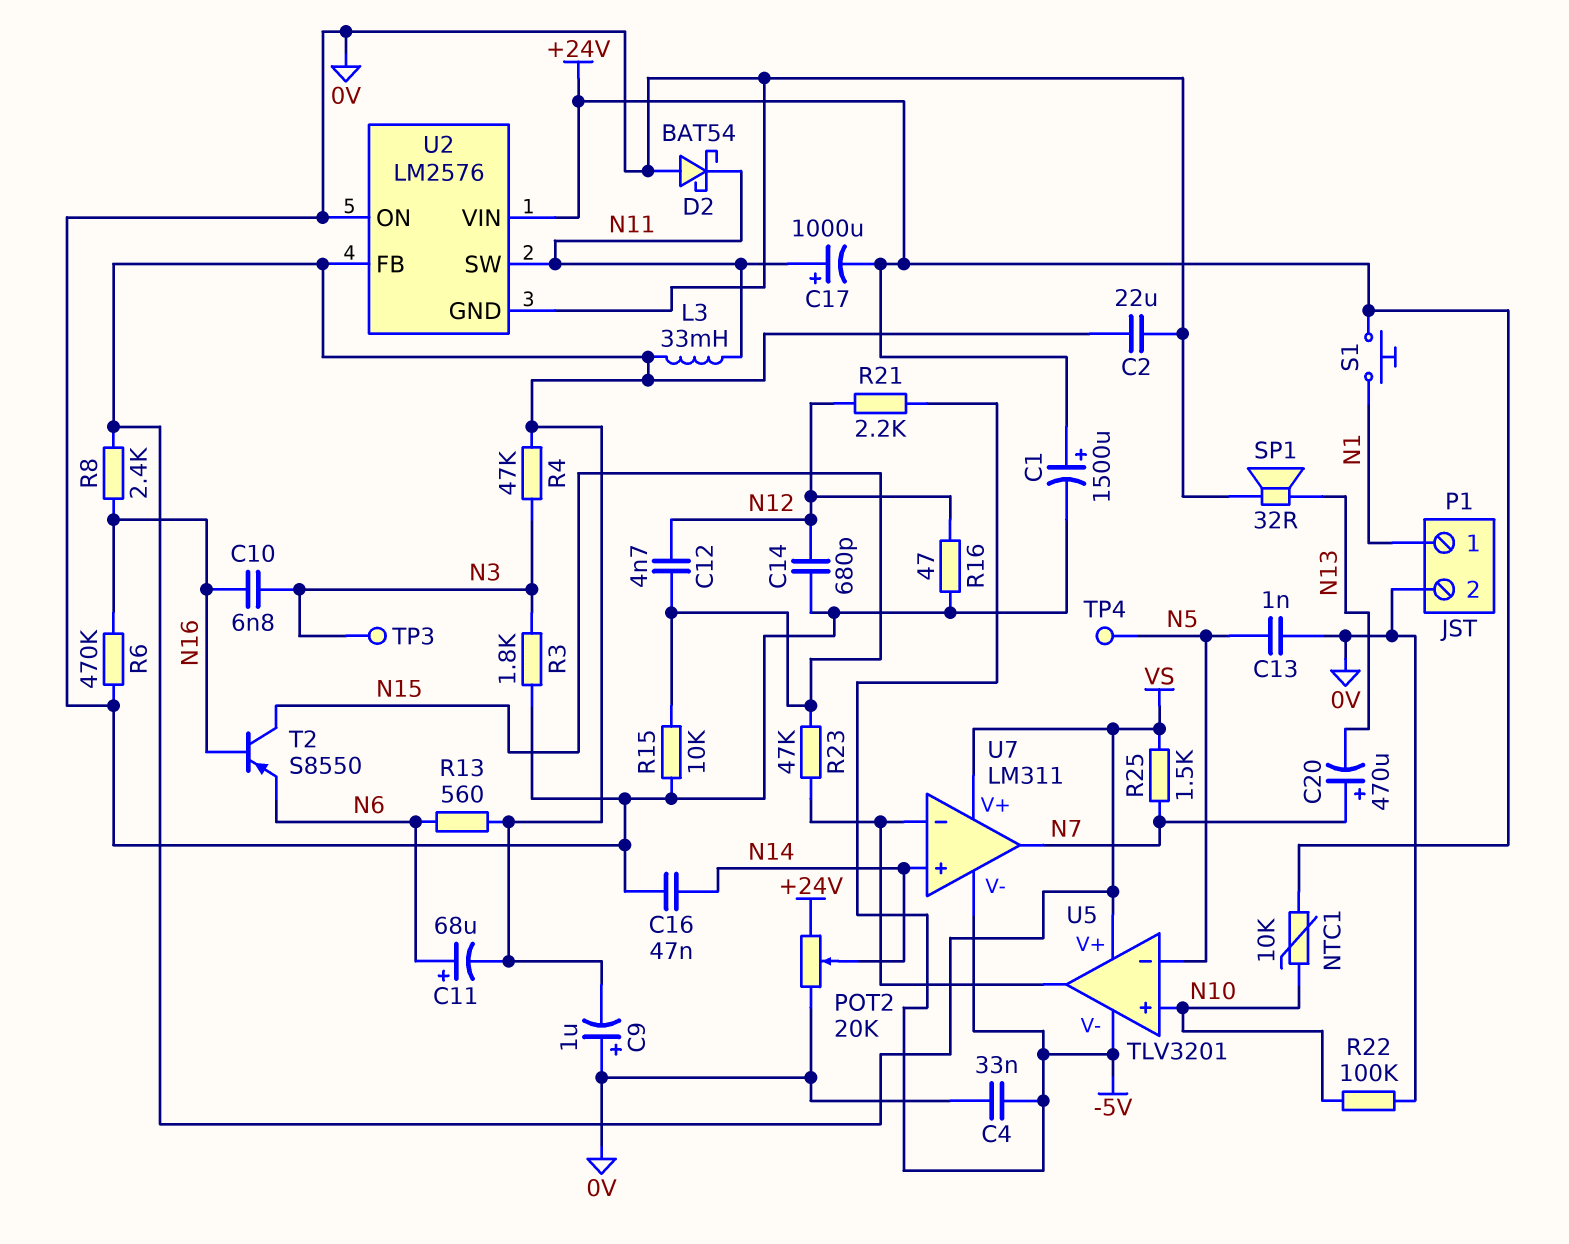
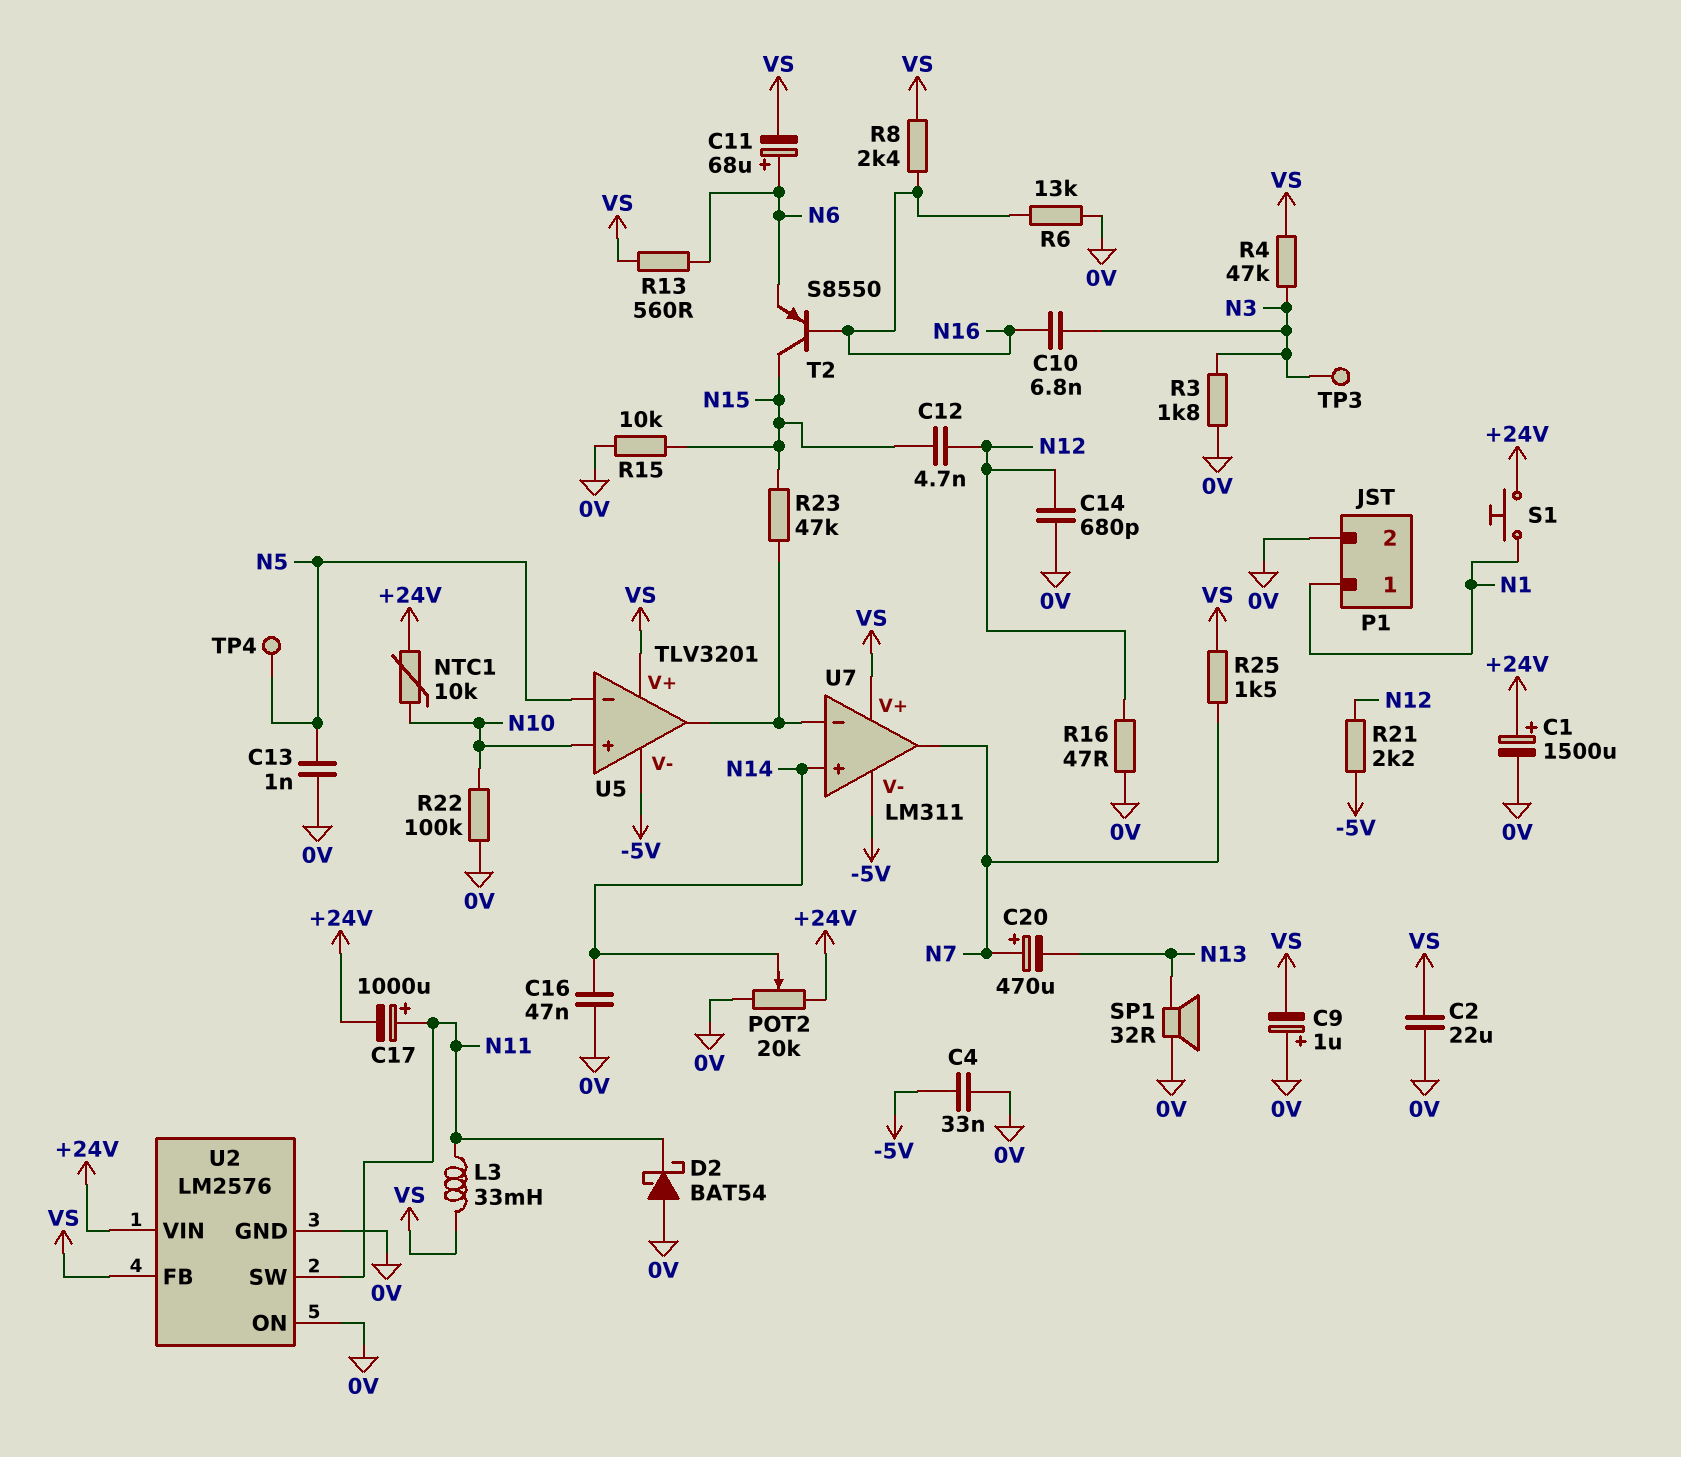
R6: 470k (0V, N16) -> 13k (0V, N16)

